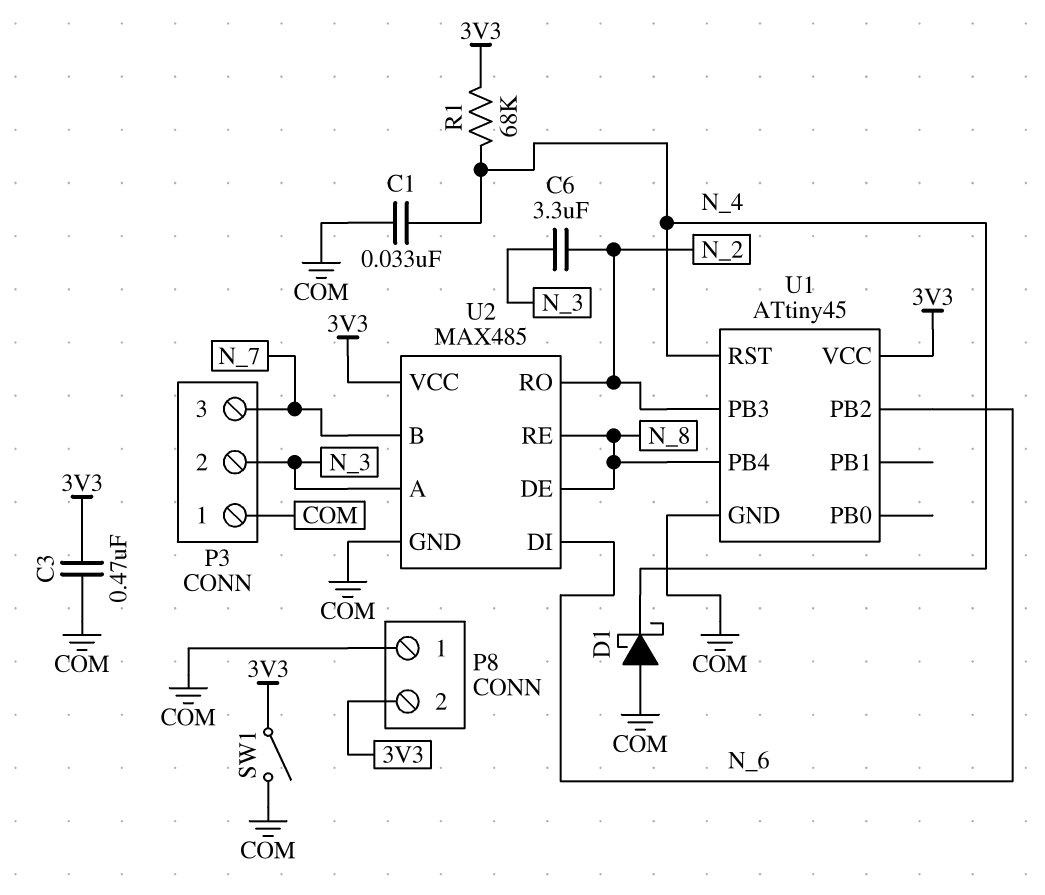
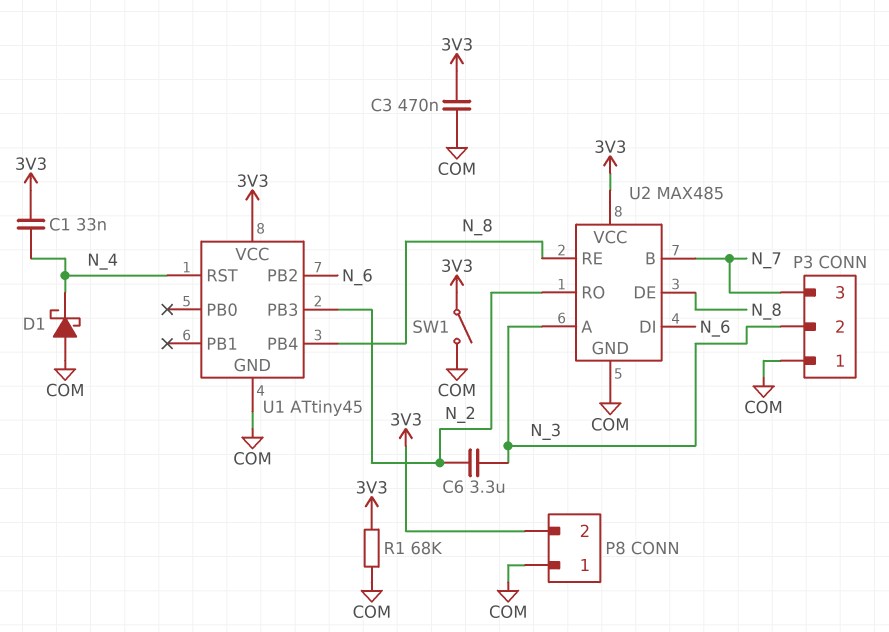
C1: 33nF (COM, N_4) -> 33nF (3V3, N_4)
R1: 68k (3V3, N_4) -> 68k (3V3, COM)

